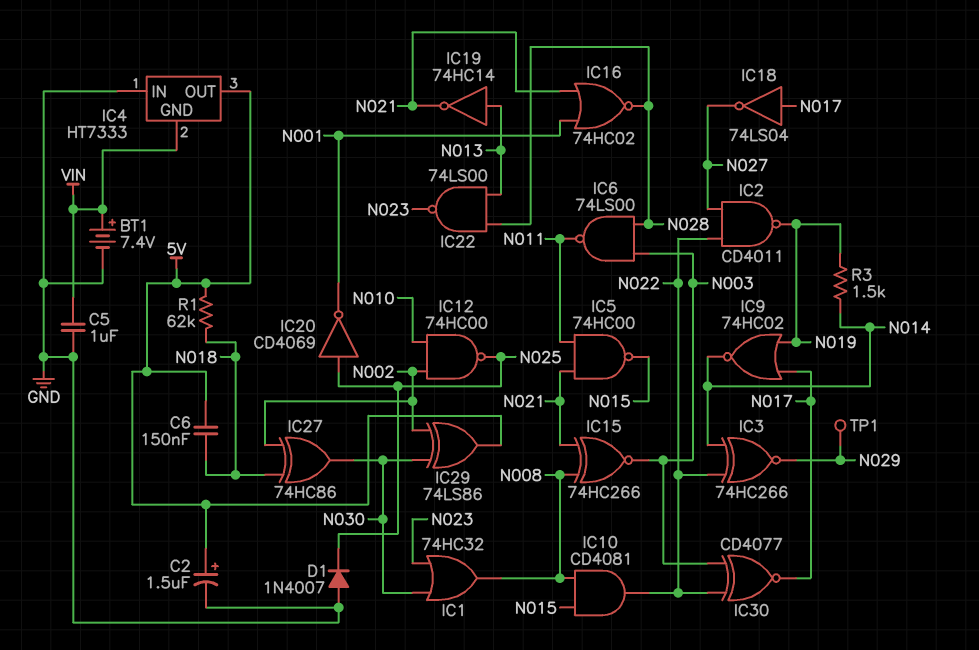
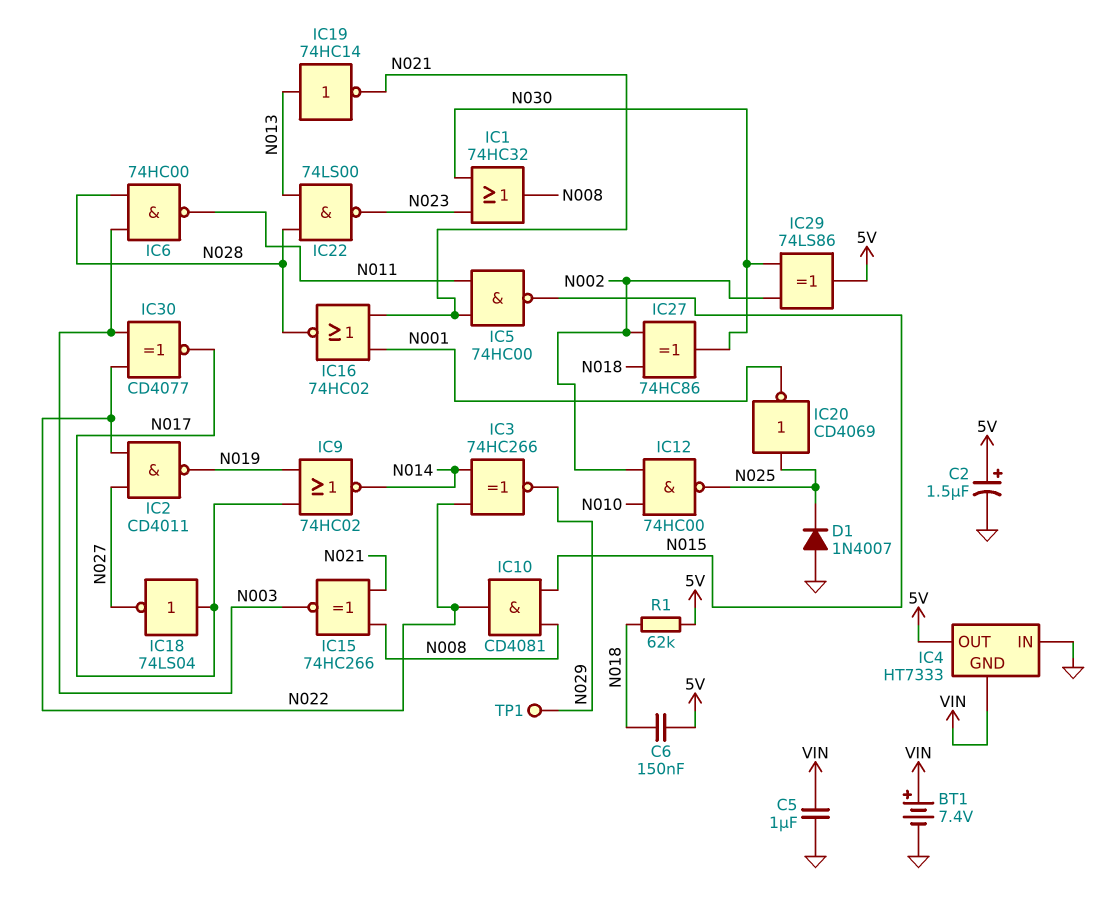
IC6: NAND 74LS00 (in N003, in N028, out N011) -> NAND 74HC00 (in N003, in N028, out N011)
R3: 1.5k (N014, N019) -> none

